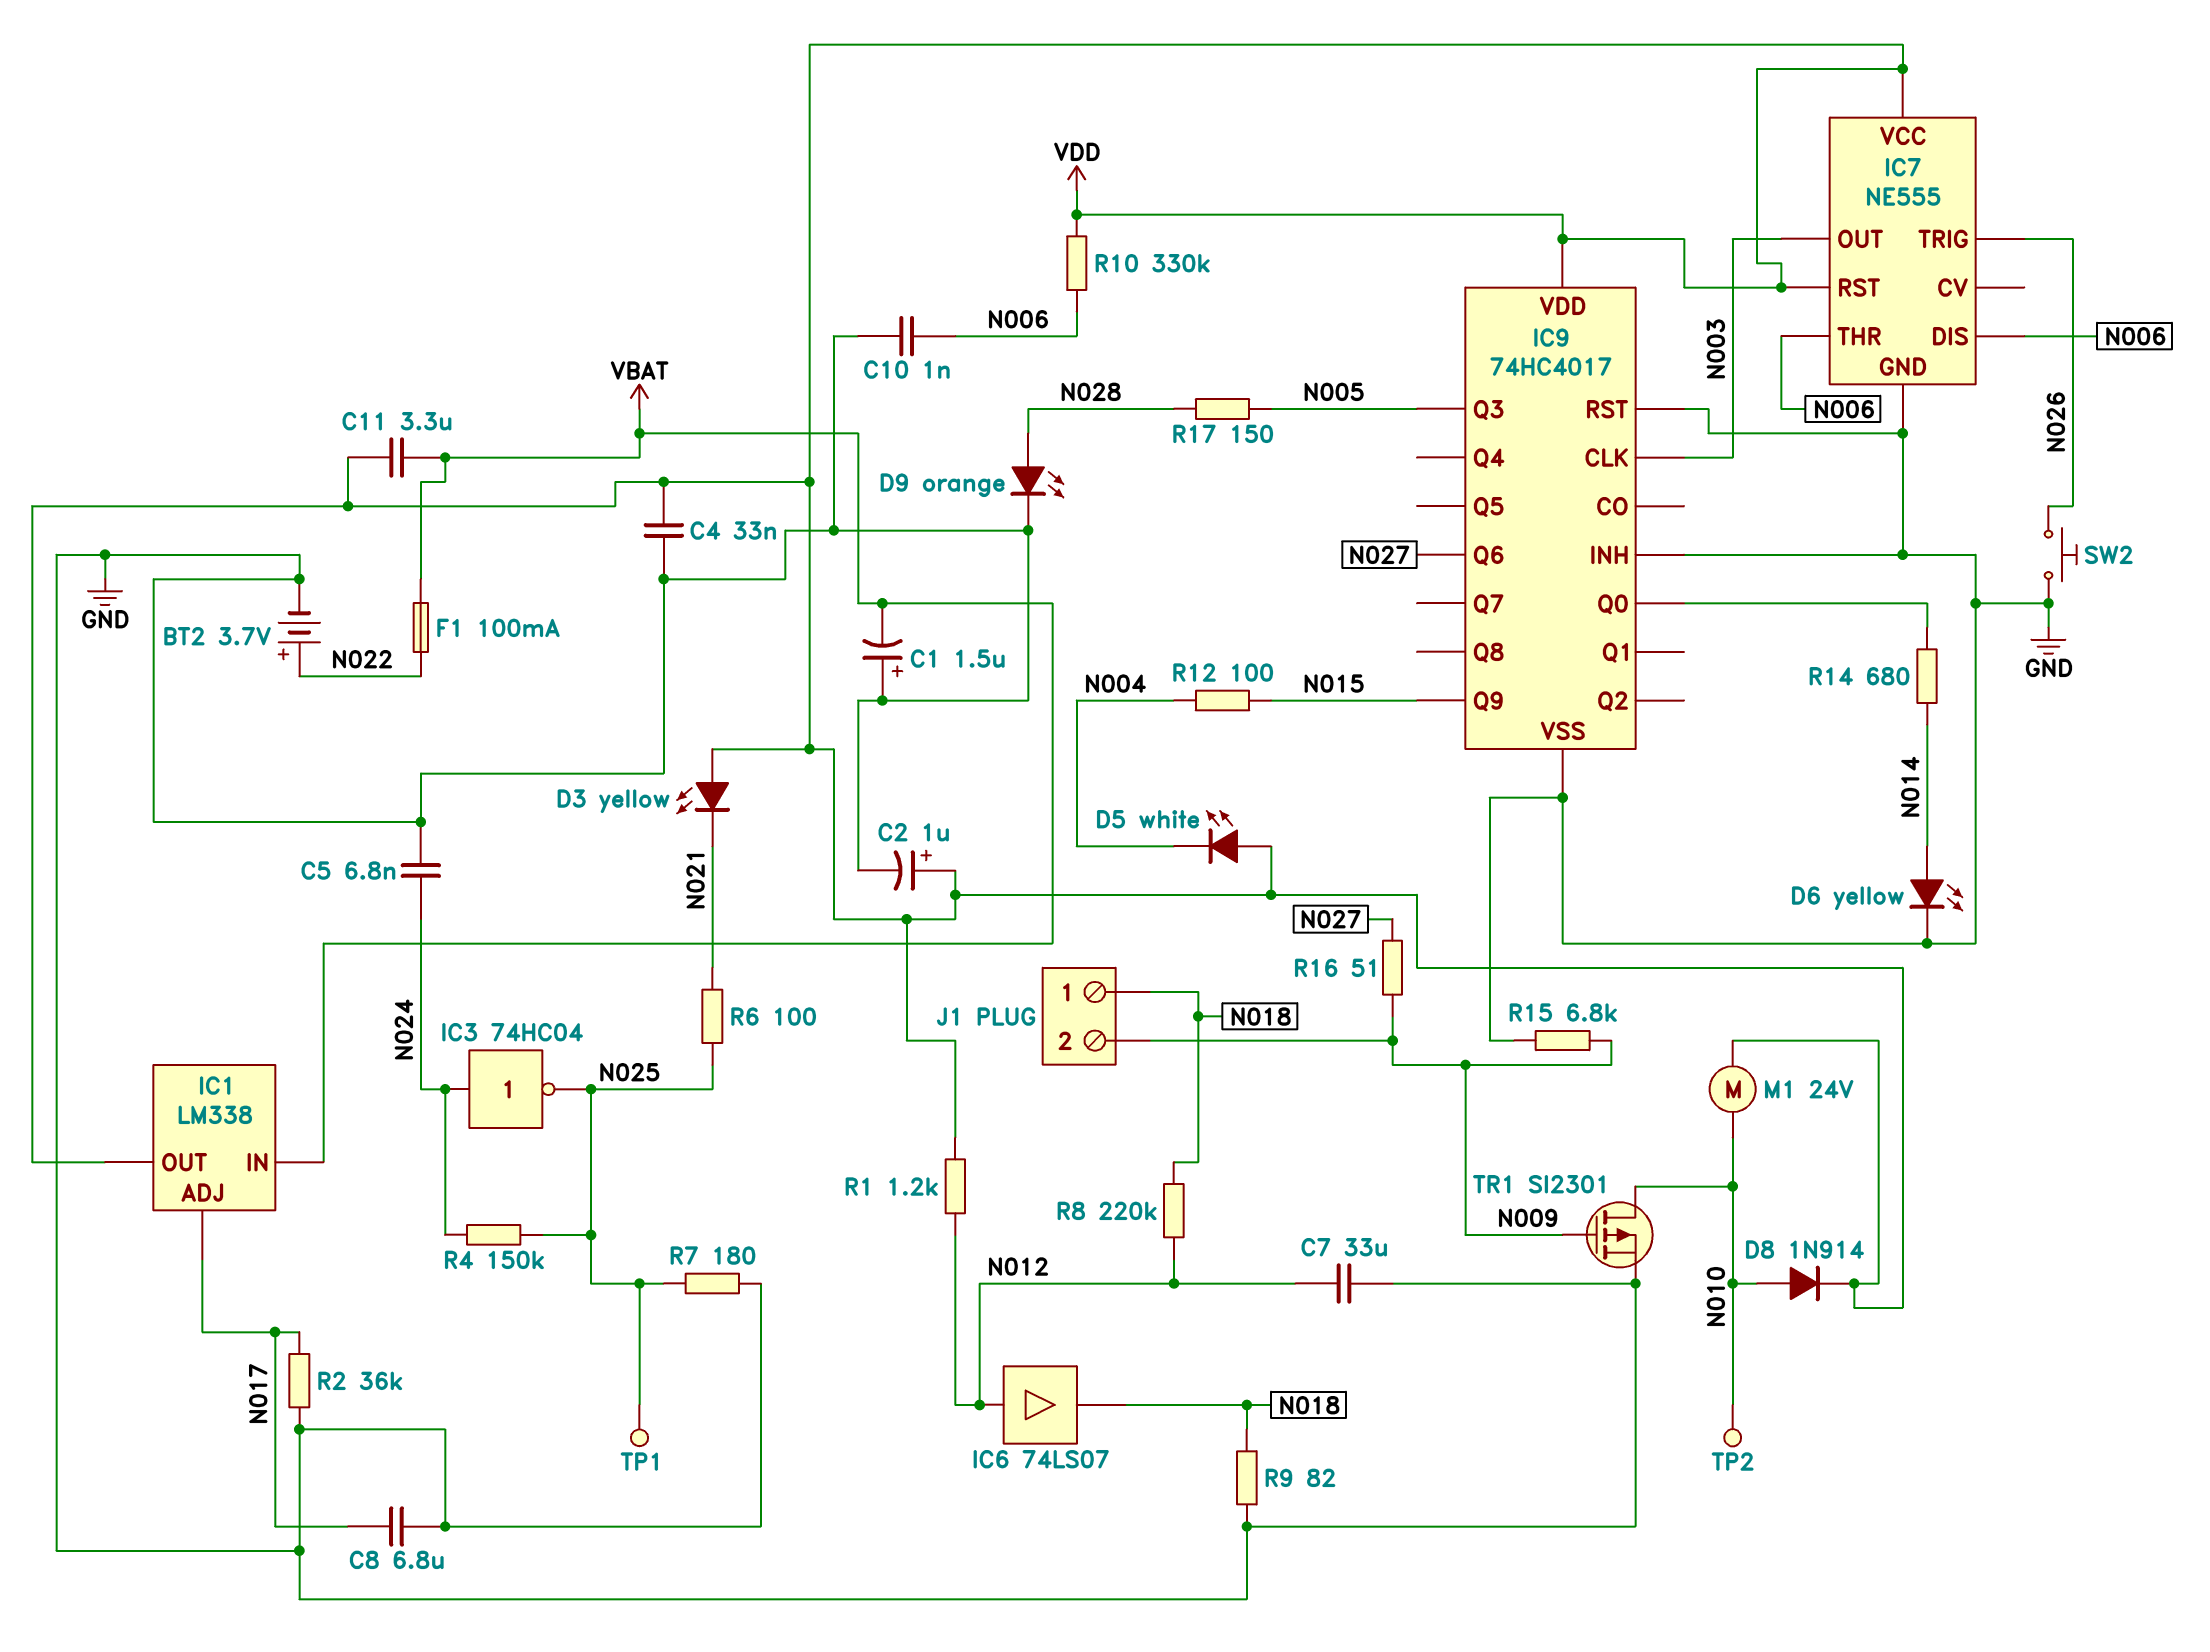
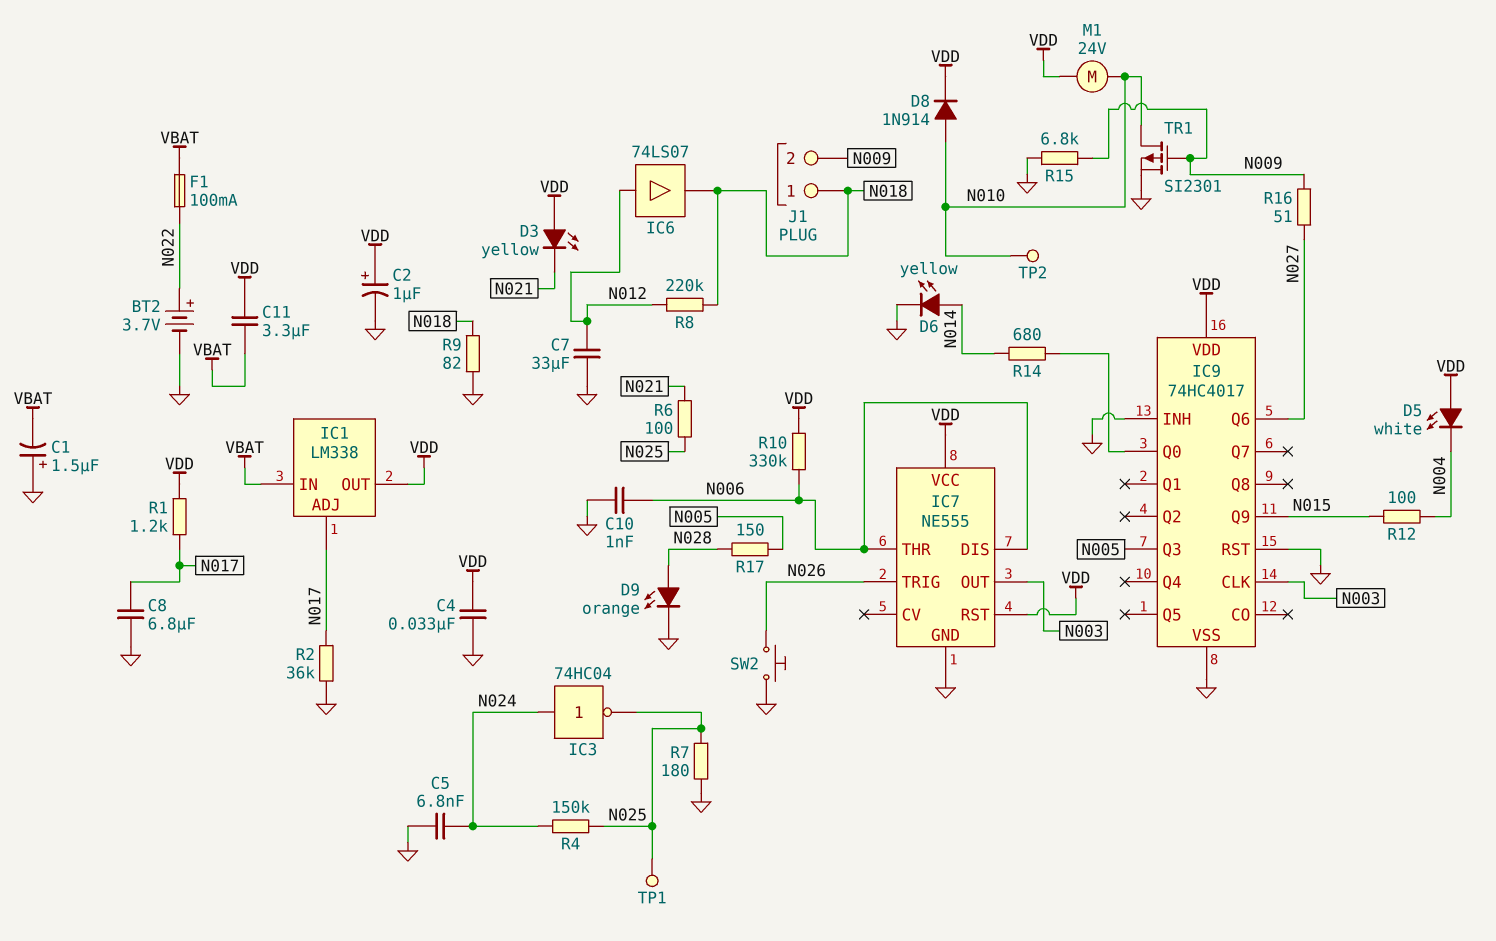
R1: 1.2k (N012, VDD) -> 1.2k (N017, VDD)

